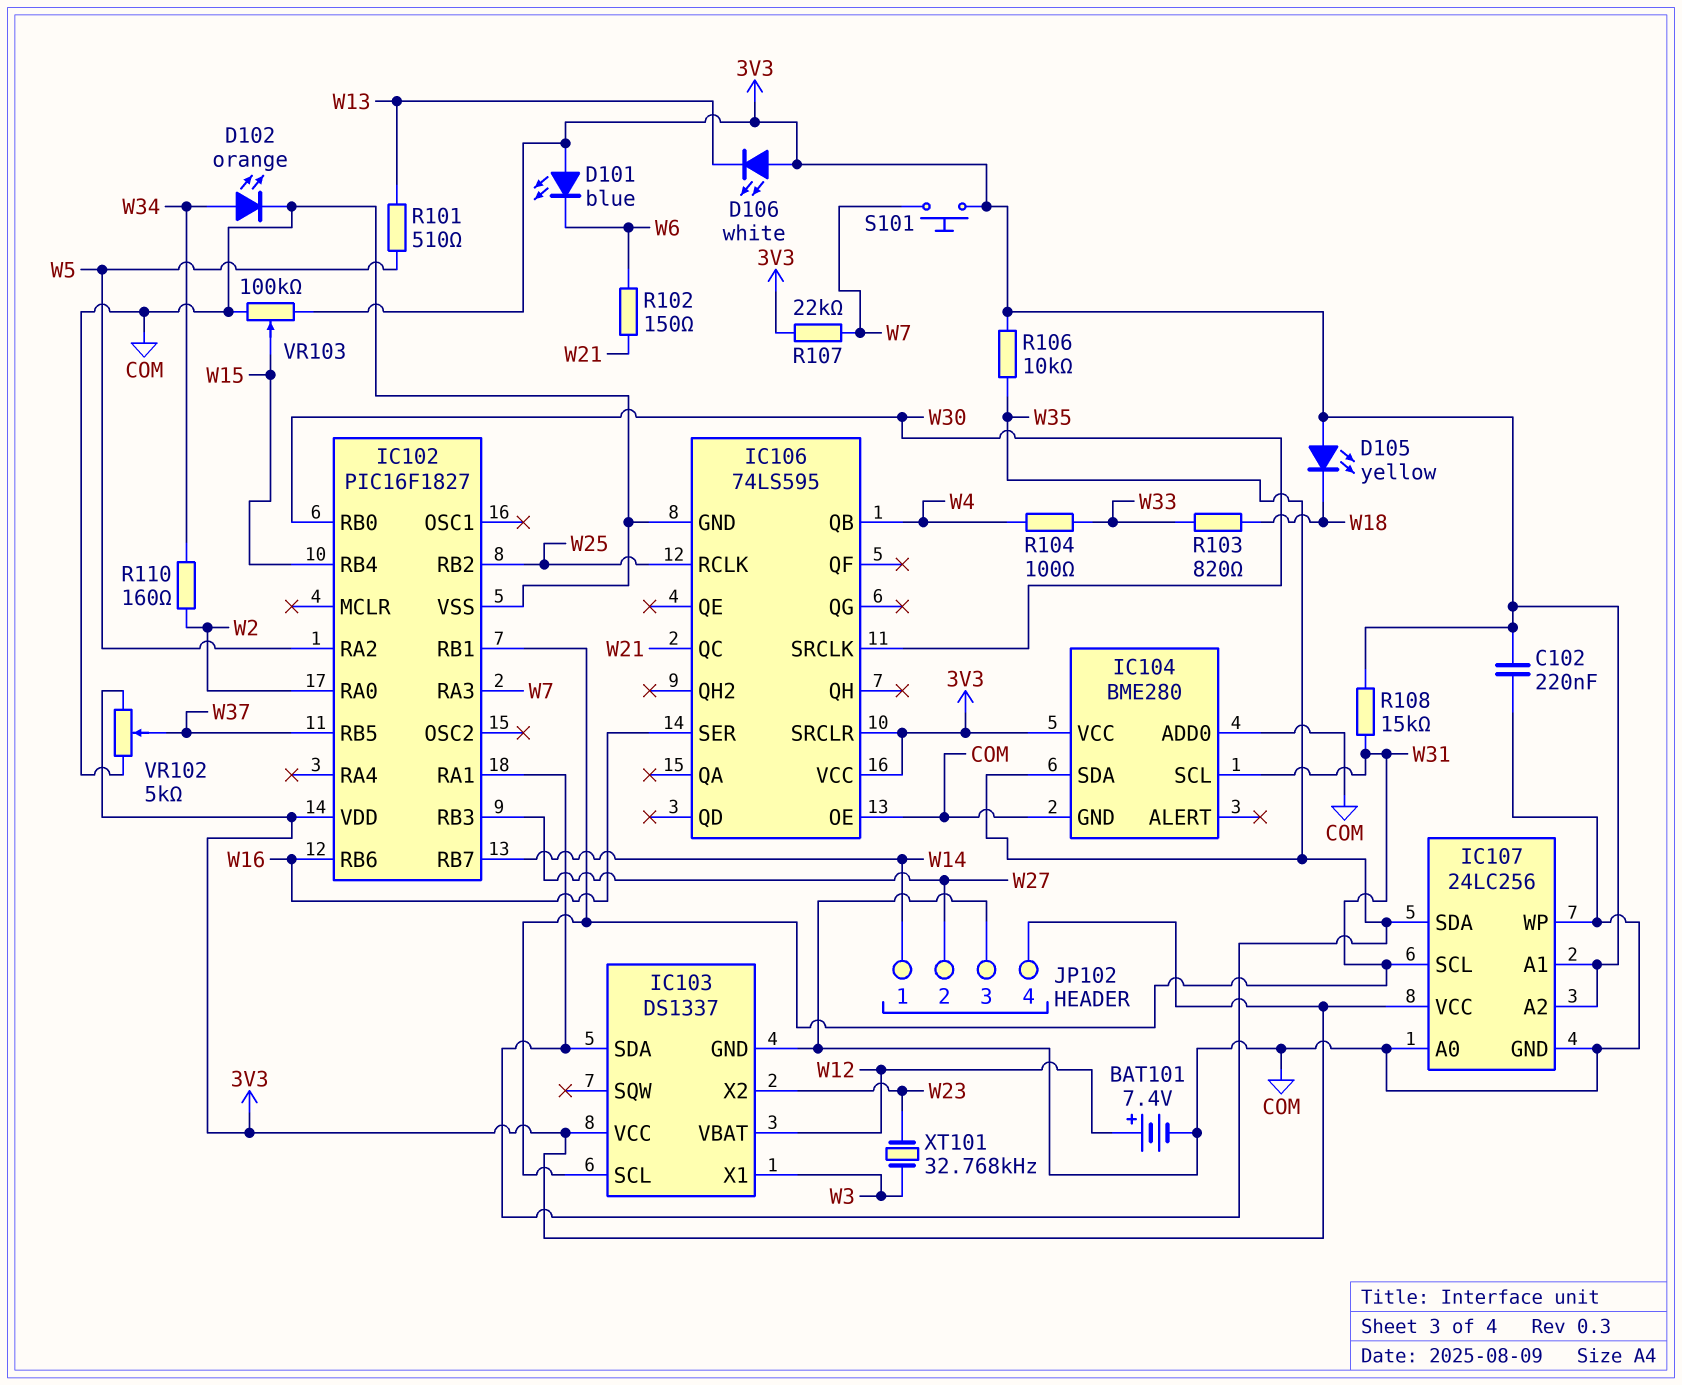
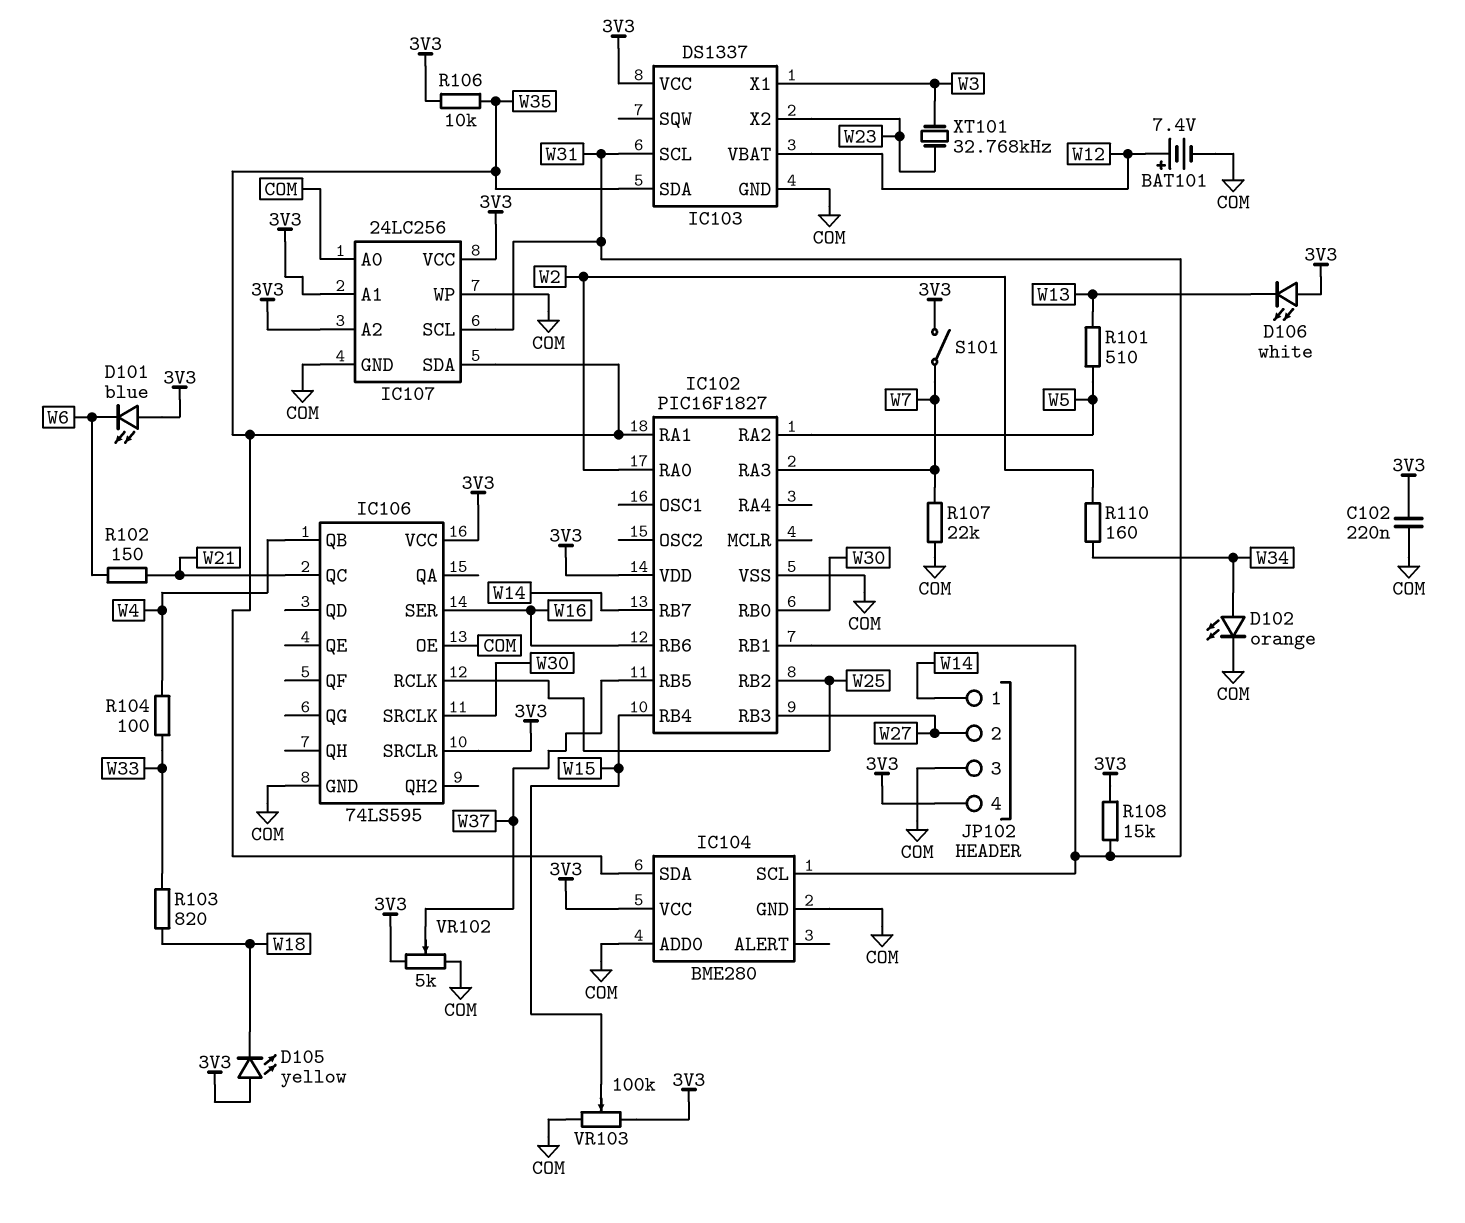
R107: 22k (3V3, W7) -> 22k (COM, W7)
S101: button (3V3, W7) -> switch (3V3, W7)

